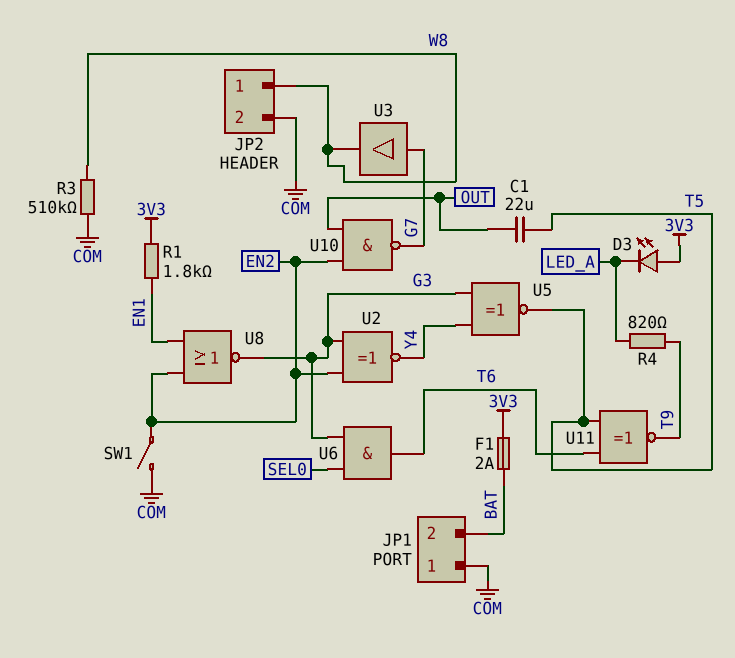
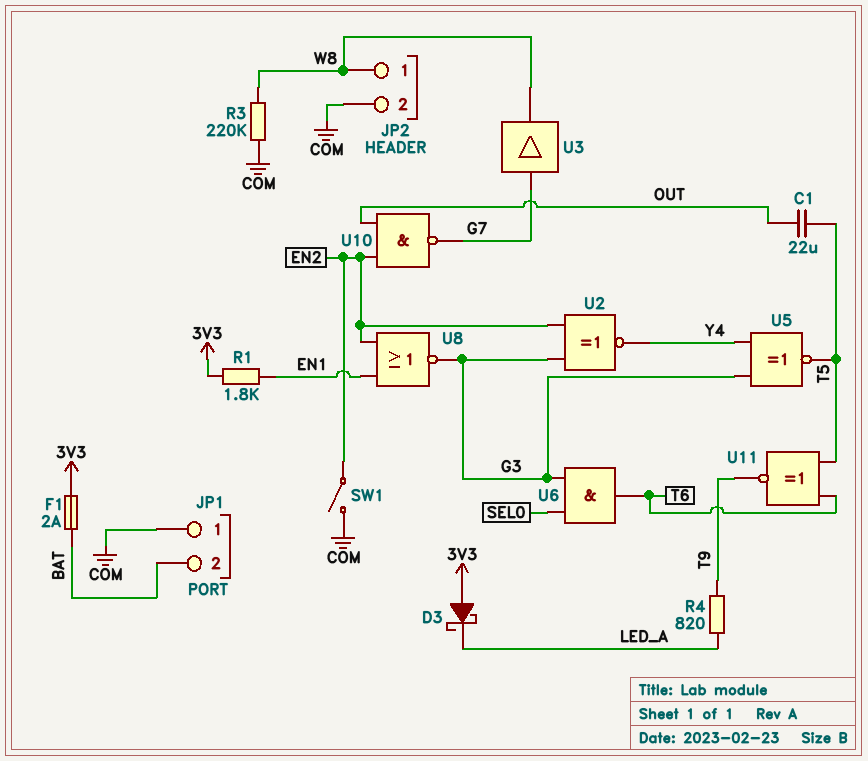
D3: LED (A 3V3, K LED_A) -> schottky (A 3V3, K LED_A)
R3: 510k (COM, W8) -> 220k (COM, W8)

